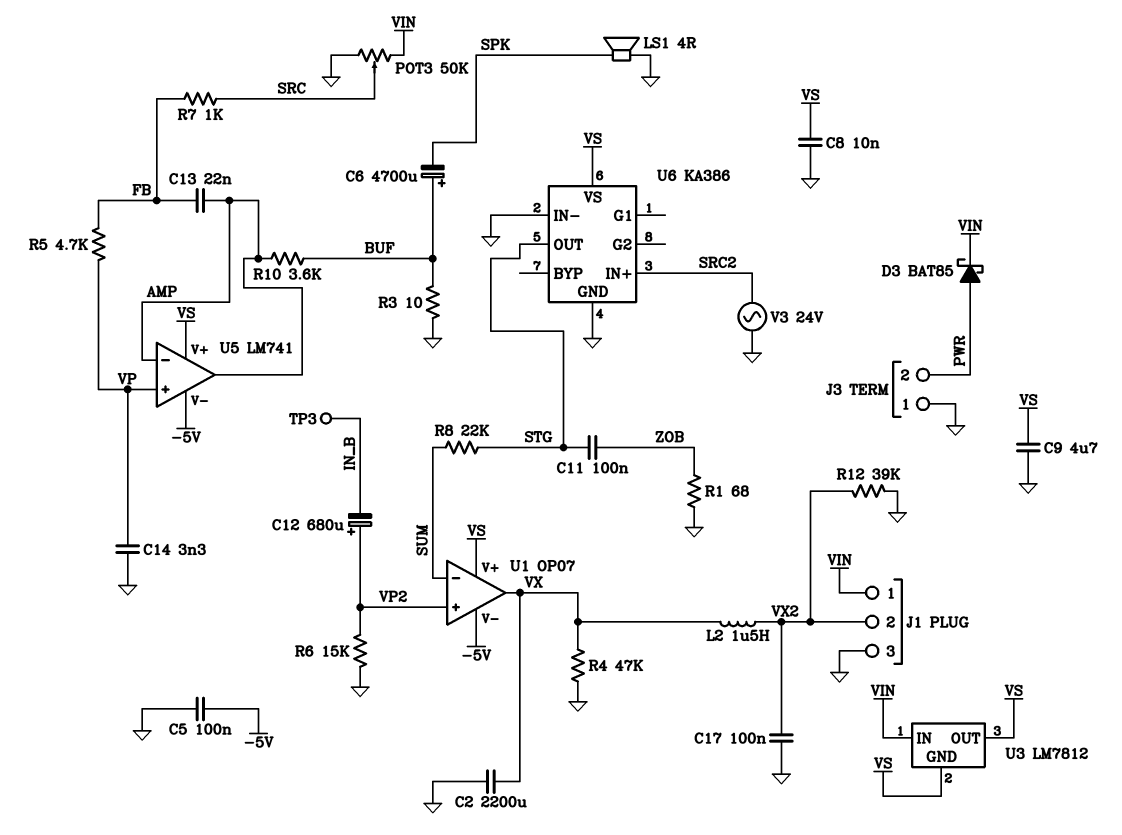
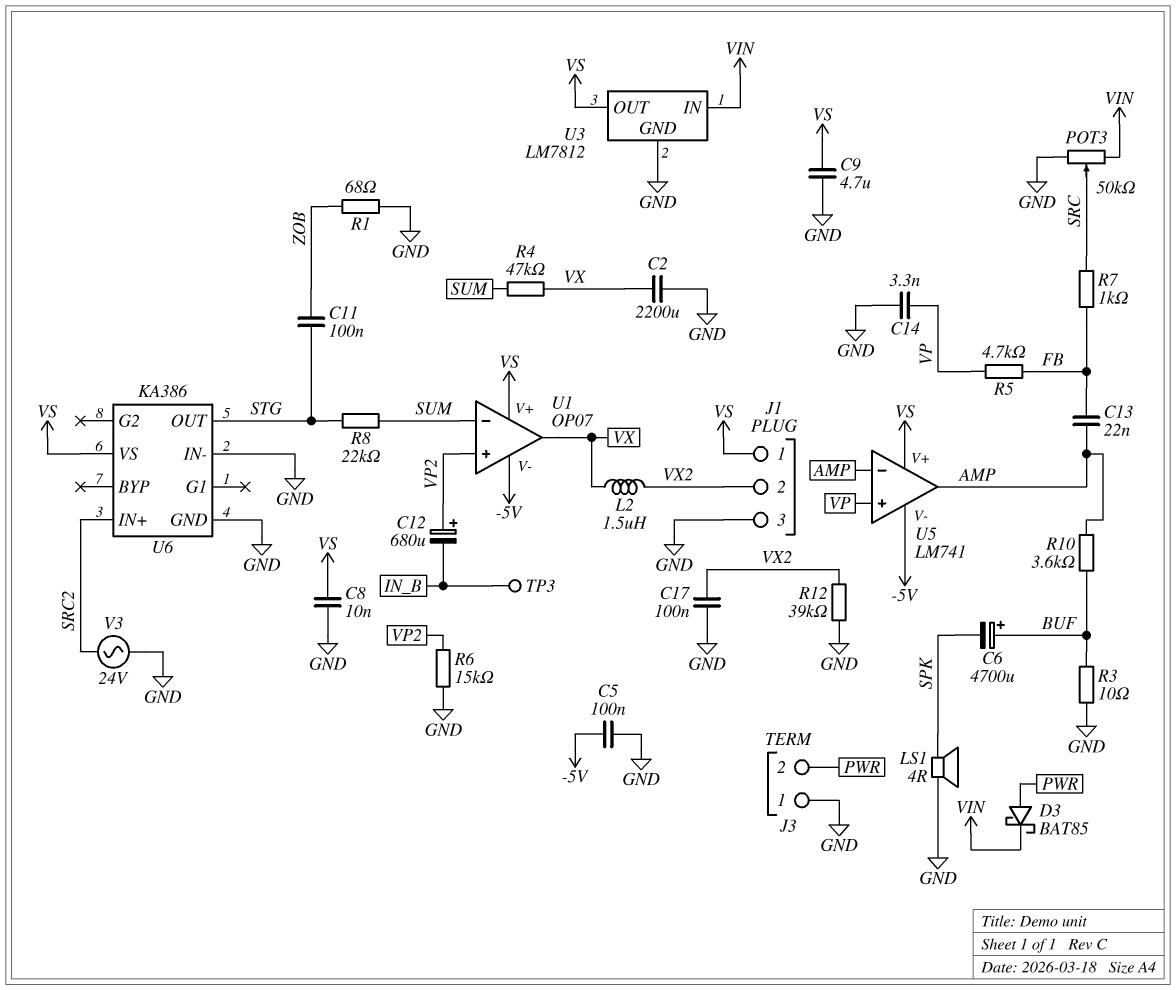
J1 pin 1: VIN -> VS
R4: 47k (GND, VX) -> 47k (SUM, VX)
U3 pin GND: VS -> GND

